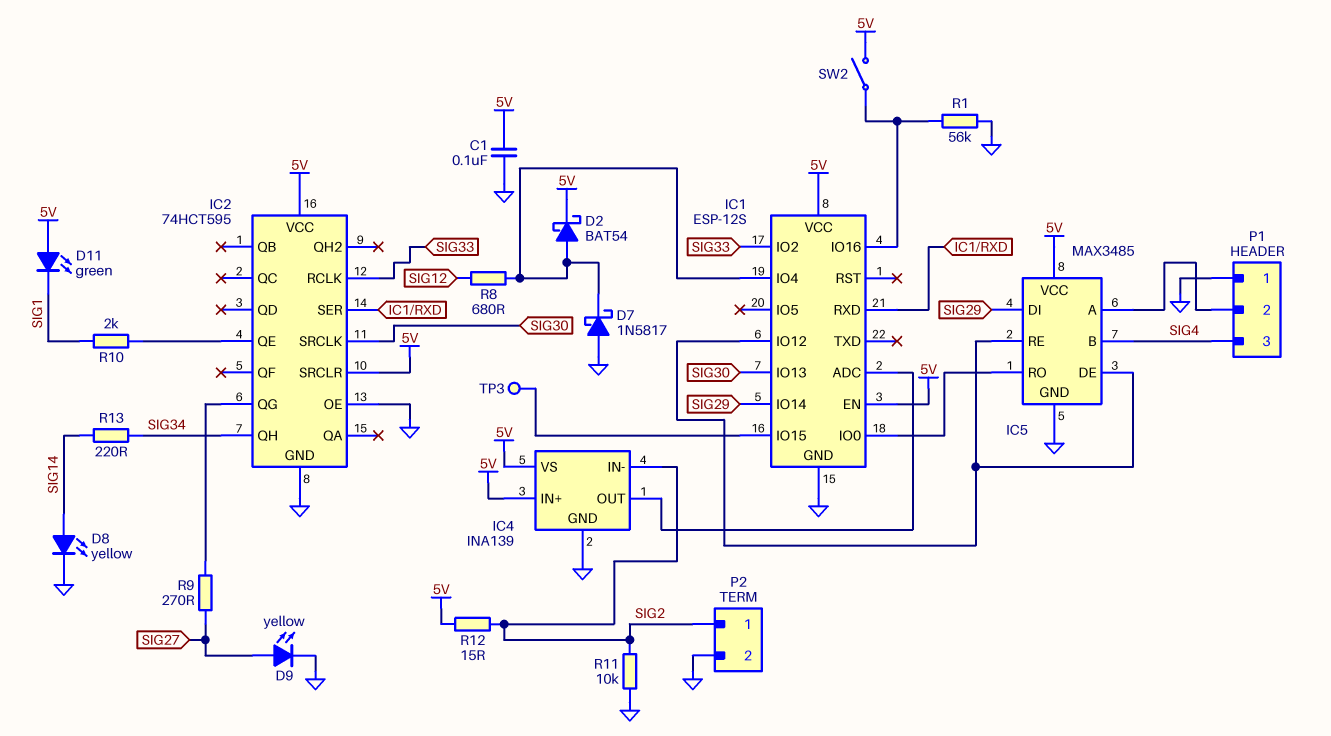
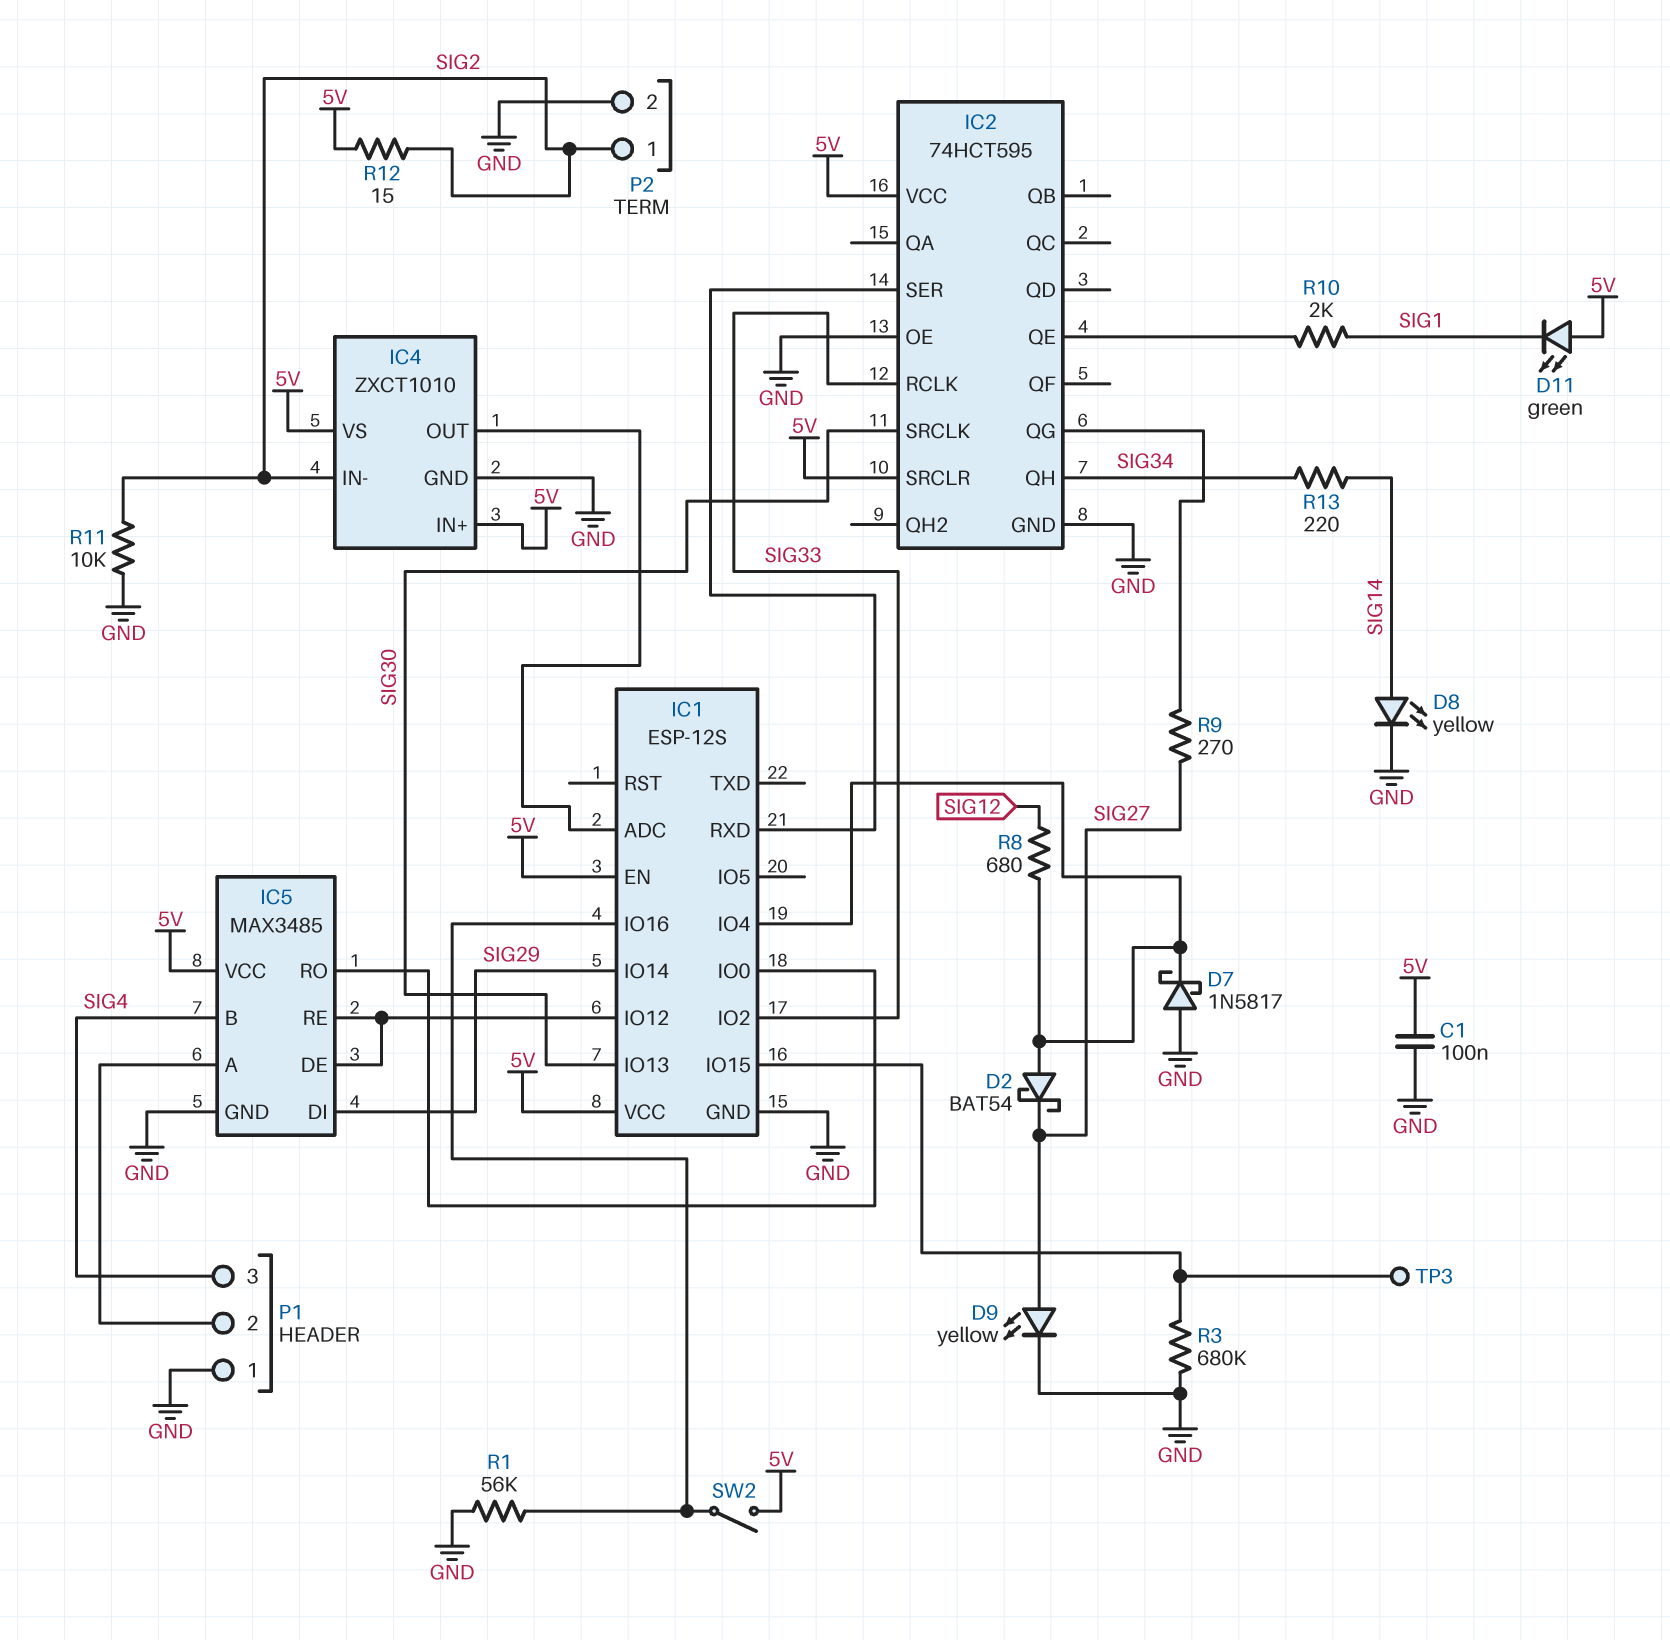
D2: schottky BAT54 (A IC1/IO4, K 5V) -> schottky BAT54 (A IC1/IO4, K SIG27)
IC4: INA139 -> ZXCT1010
R3: none -> 680k (GND, IC1/IO15)

